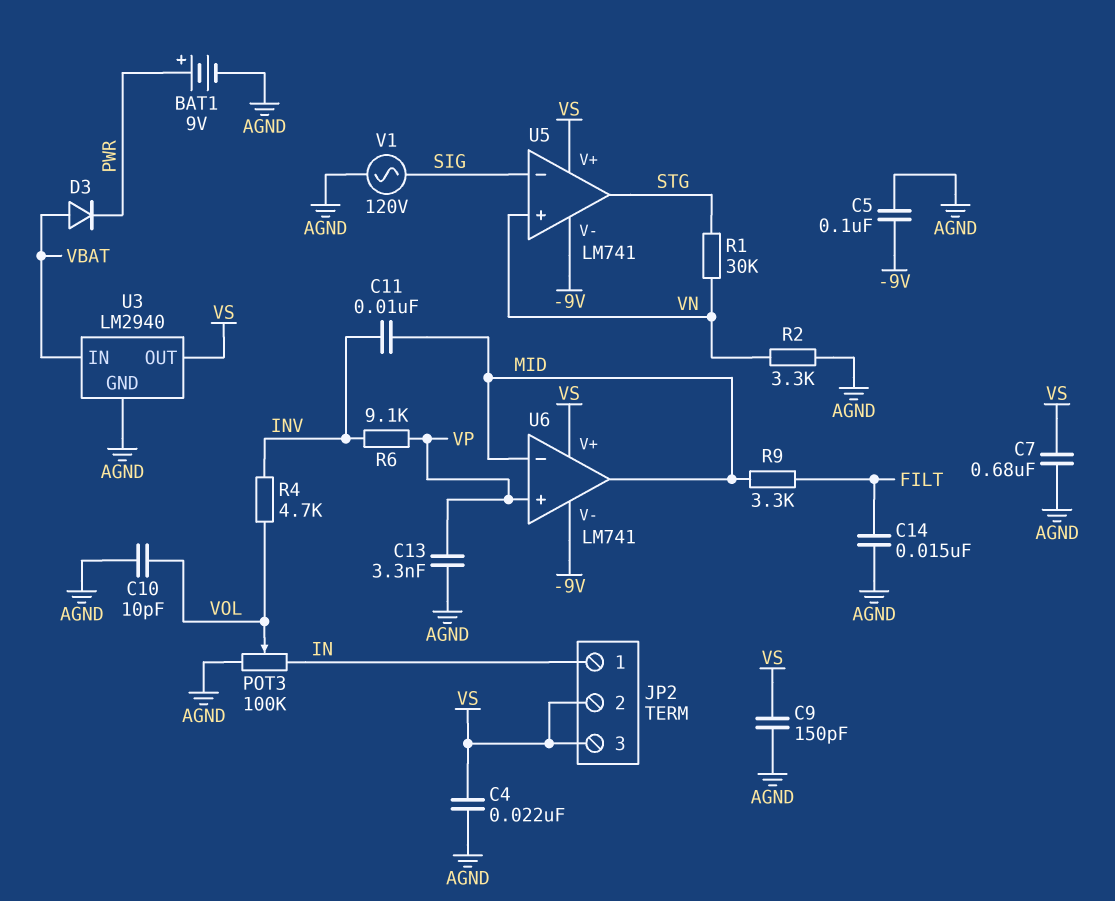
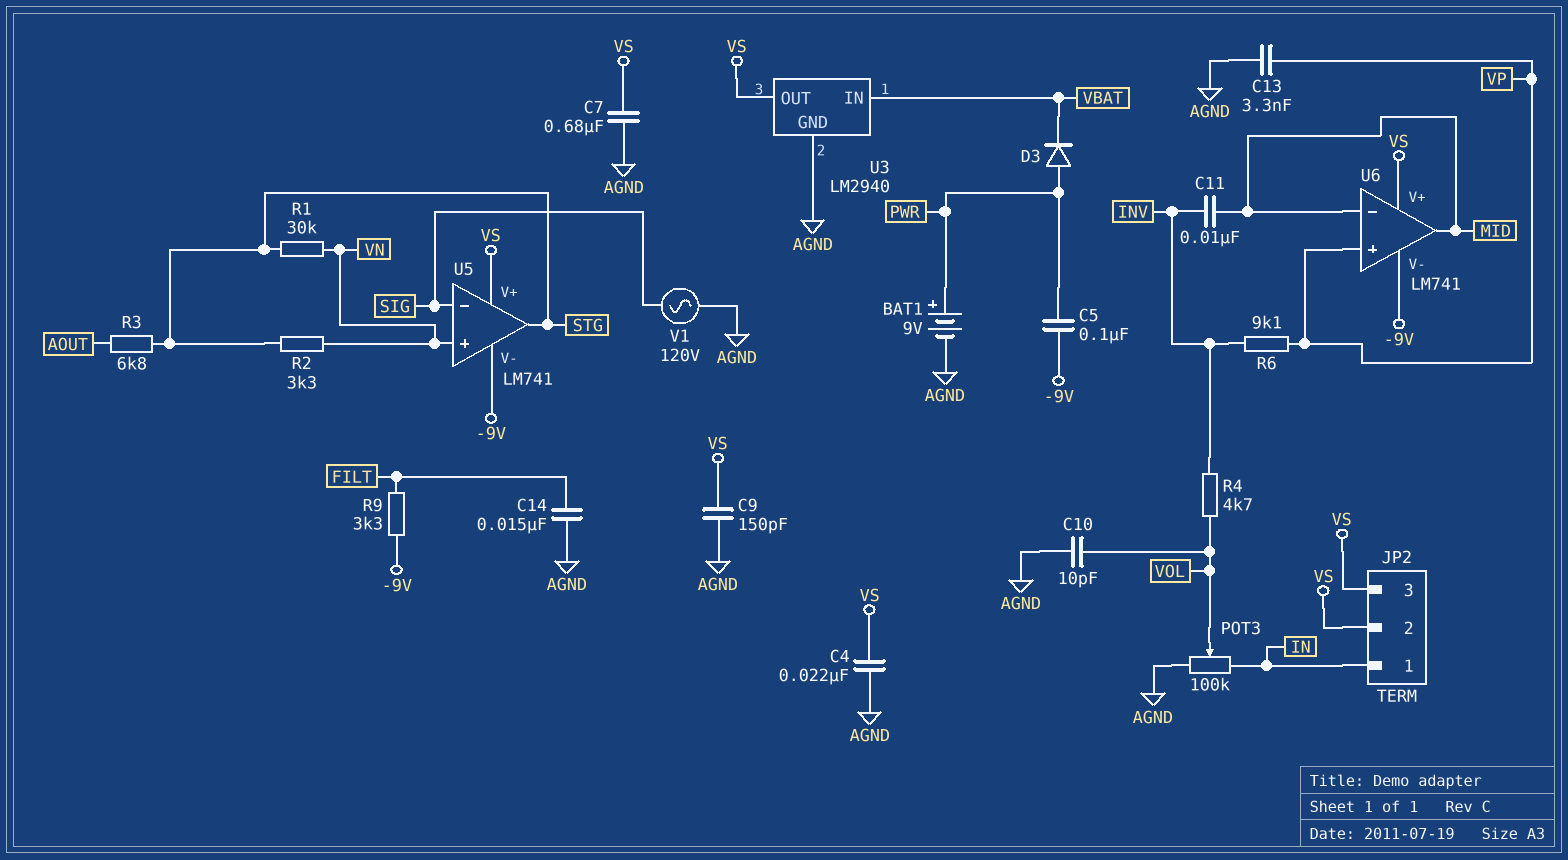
C5: 100nF (-9V, AGND) -> 100nF (-9V, PWR)
D3: diode (A VBAT, K PWR) -> diode (A PWR, K VBAT)
R2: 3.3k (AGND, VN) -> 3.3k (STG, VN)
R3: none -> 6.8k (AOUT, STG)
R9: 3.3k (FILT, MID) -> 3.3k (-9V, FILT)

